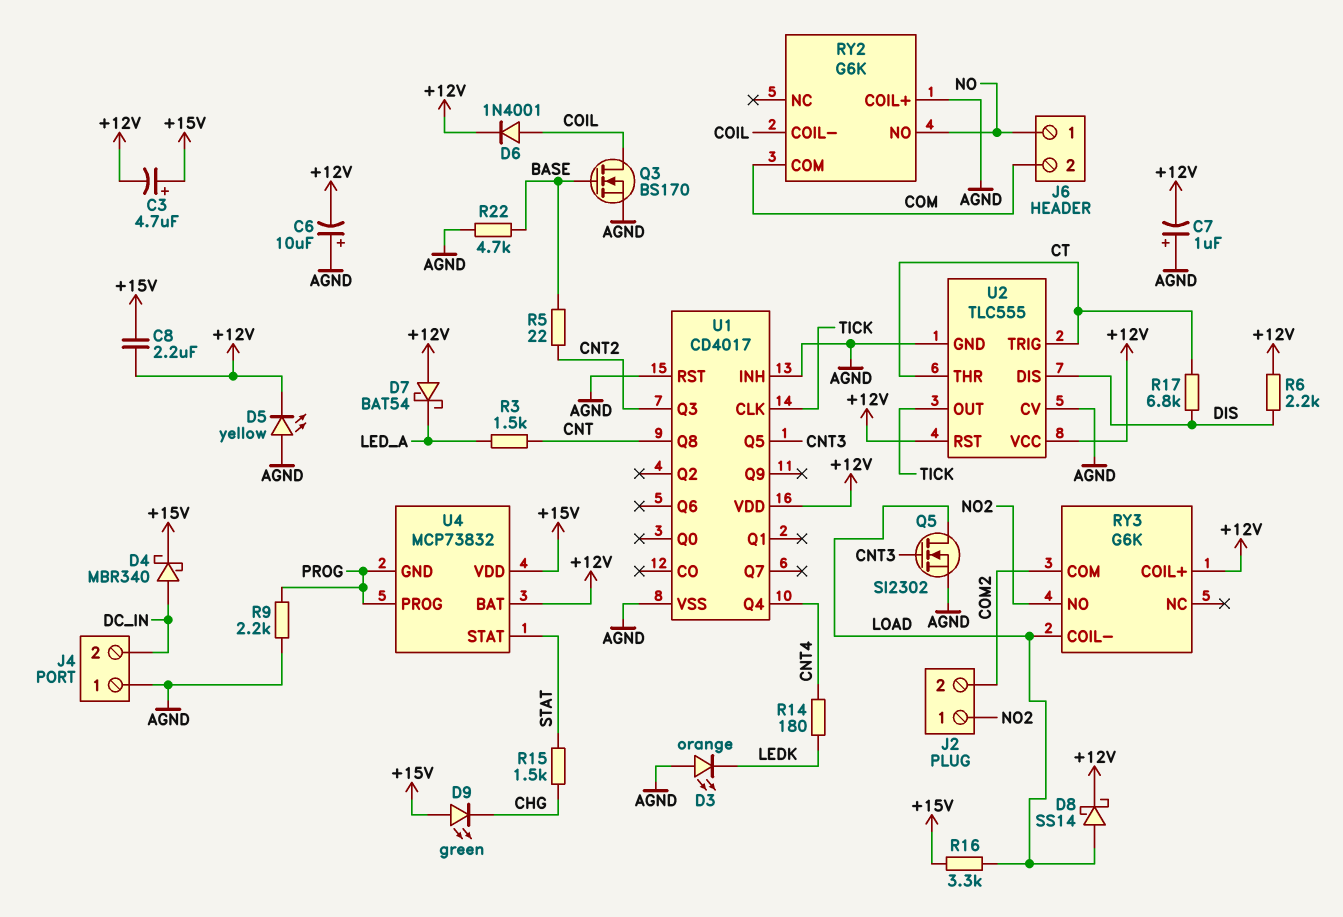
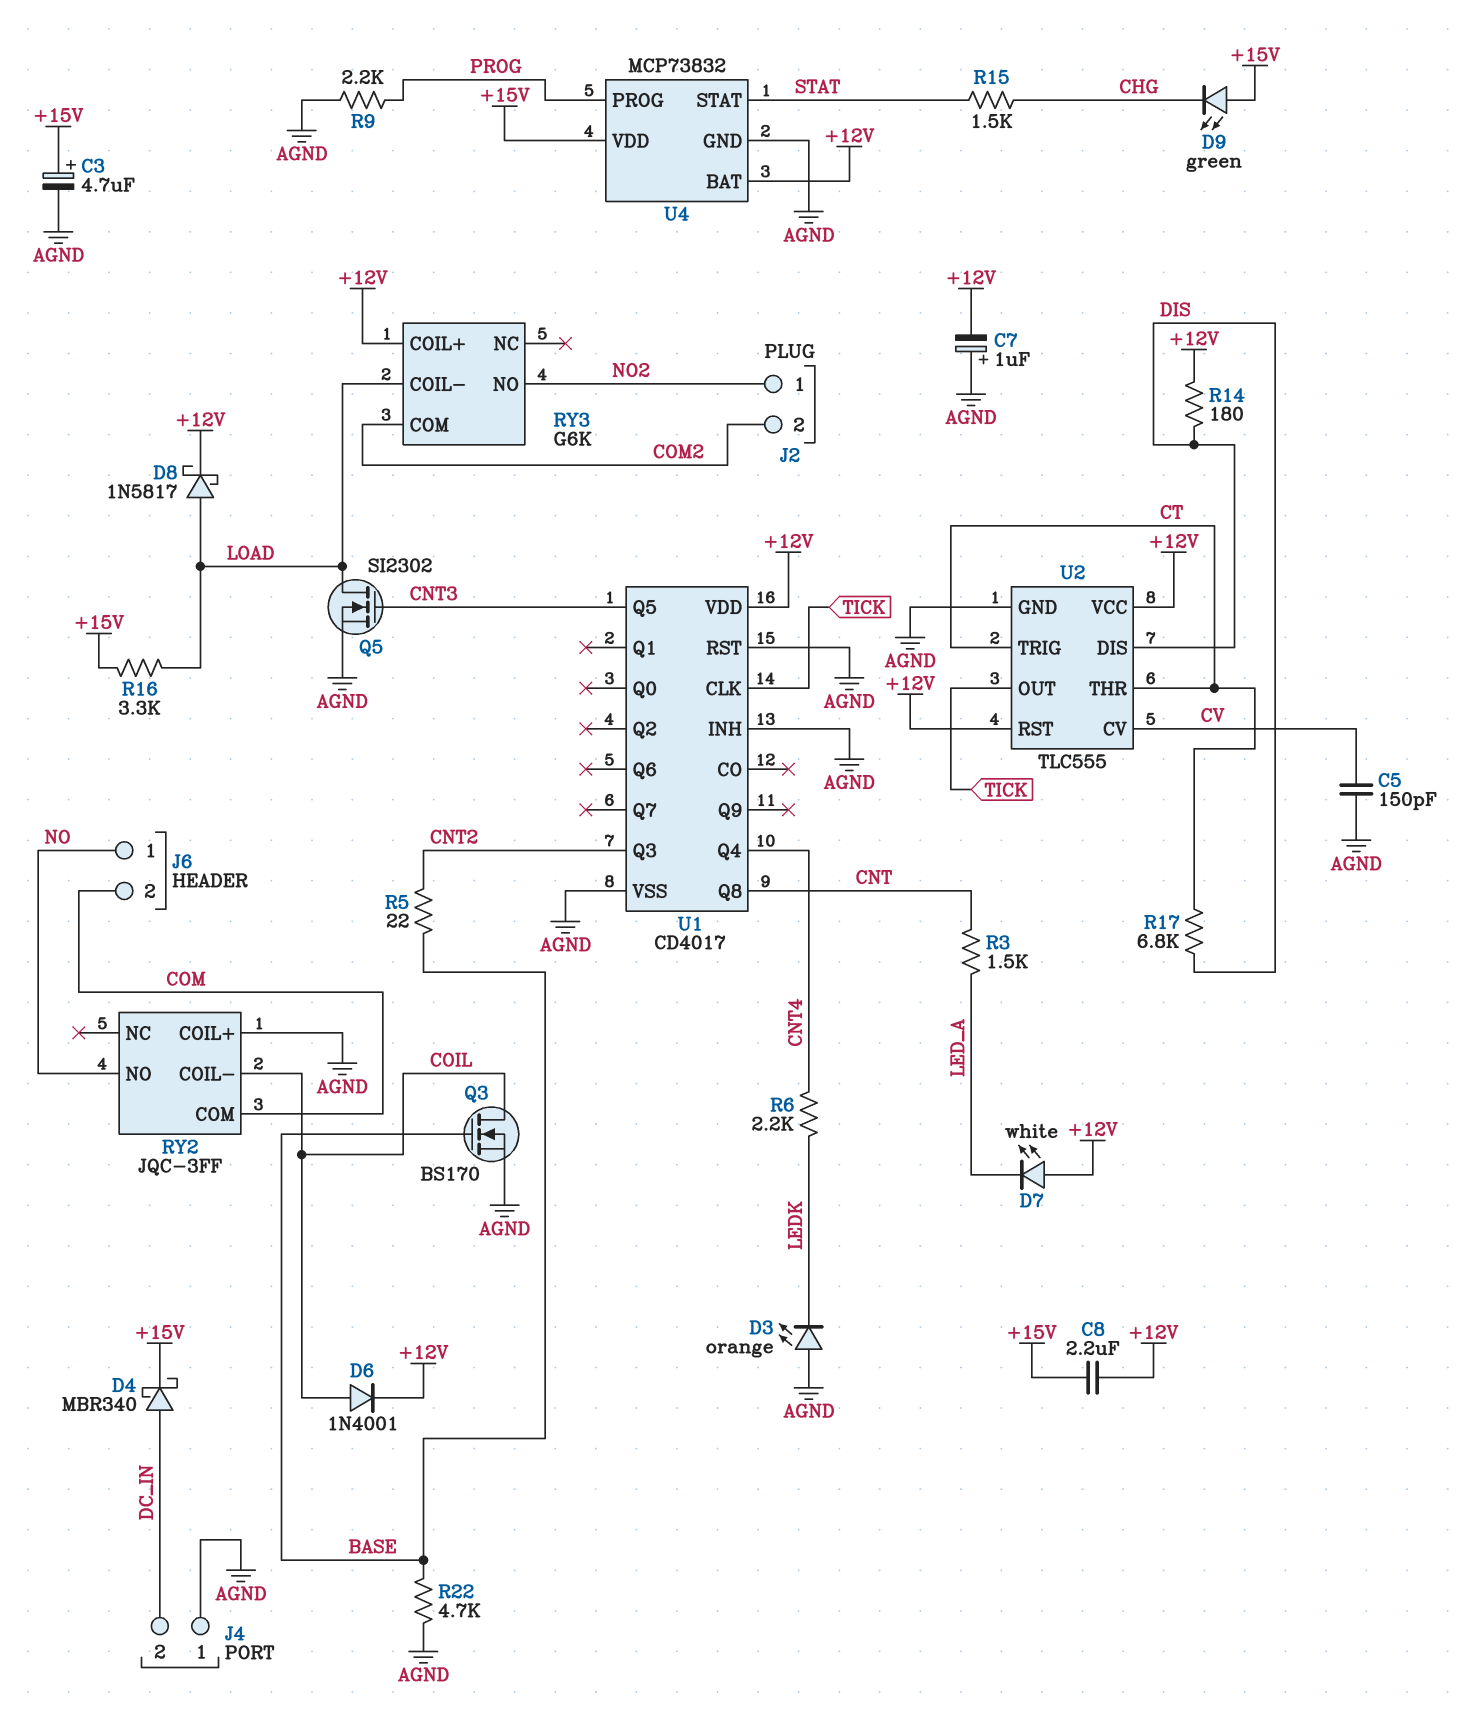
C3: 4.7uF (plus +15V, minus +12V) -> 4.7uF (plus +15V, minus AGND)
C5: none -> 150pF (AGND, CV)
C6: 10uF (plus AGND, minus +12V) -> none
D5: LED yellow (A AGND, K +12V) -> none
D7: schottky BAT54 (A +12V, K LED_A) -> LED white (A +12V, K LED_A)
D8: schottky SS14 (A LOAD, K +12V) -> schottky 1N5817 (A LOAD, K +12V)
R6: 2.2k (+12V, DIS) -> 2.2k (CNT4, LEDK)
R14: 180 (CNT4, LEDK) -> 180 (+12V, DIS)
RY2: G6K -> JQC-3FF
U2 pin CV: AGND -> CV
U4 pin GND: PROG -> AGND

